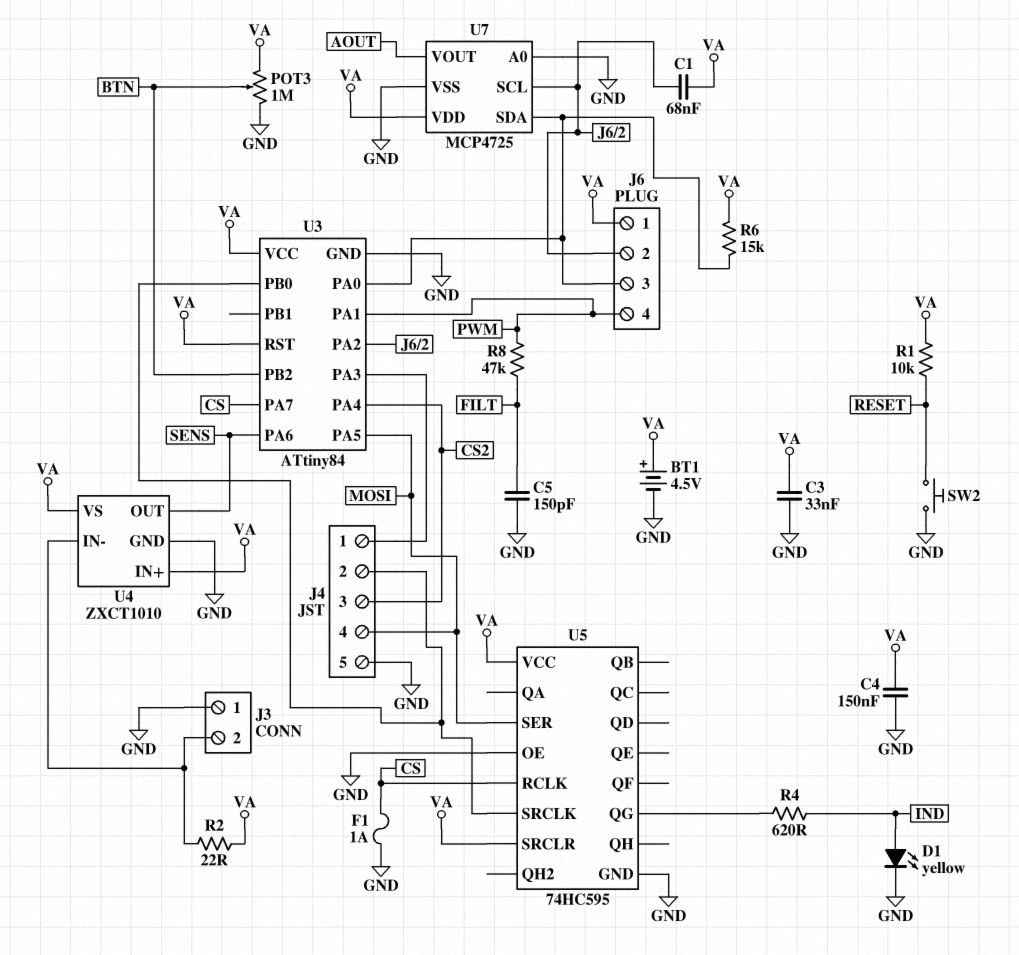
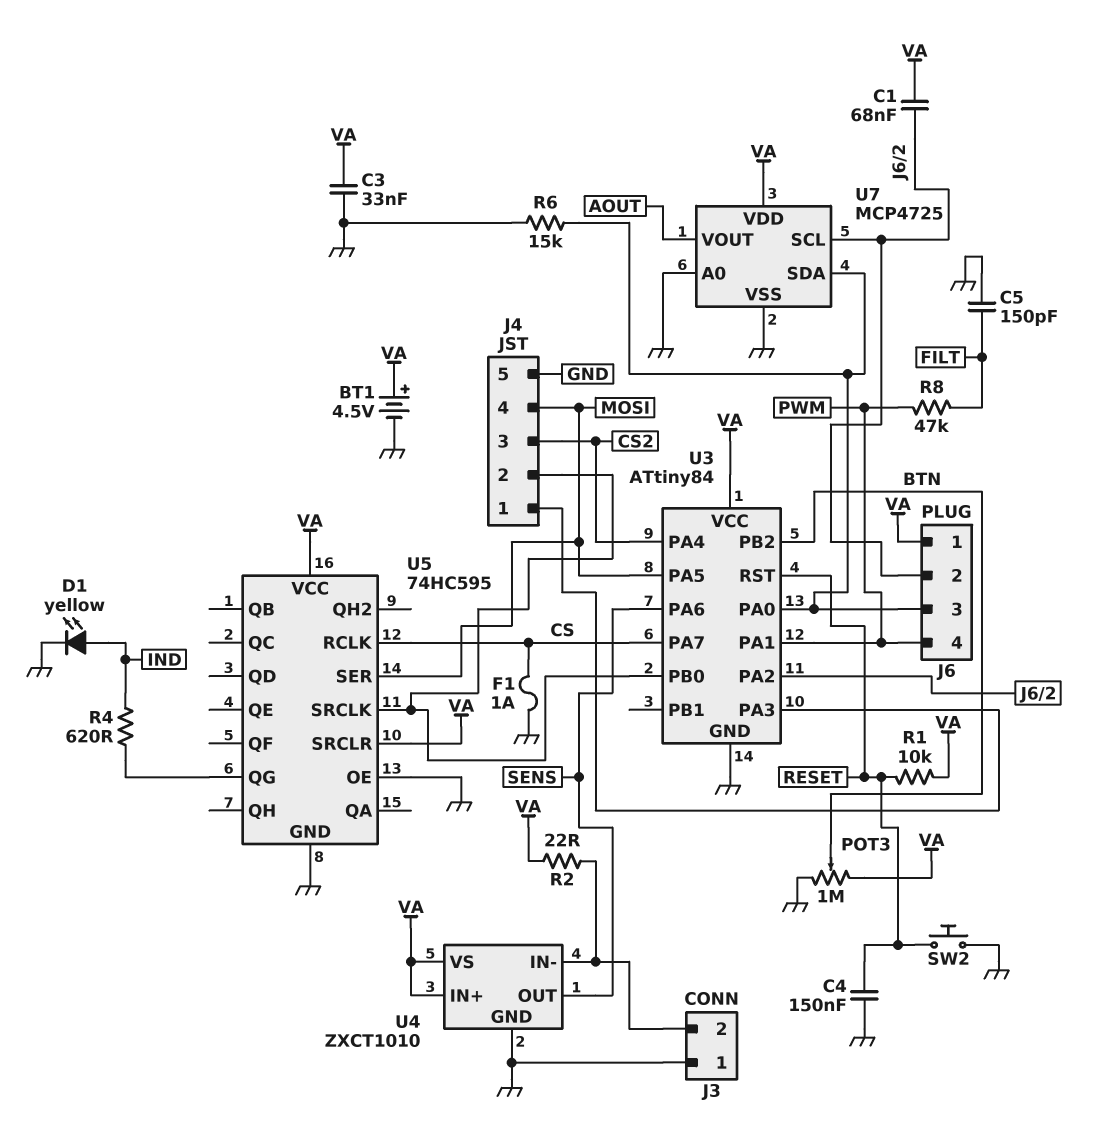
C4: 150nF (GND, VA) -> 150nF (GND, RESET)
R6: 15k (J6/3, VA) -> 15k (GND, J6/3)
U3 pin RST: VA -> RESET

